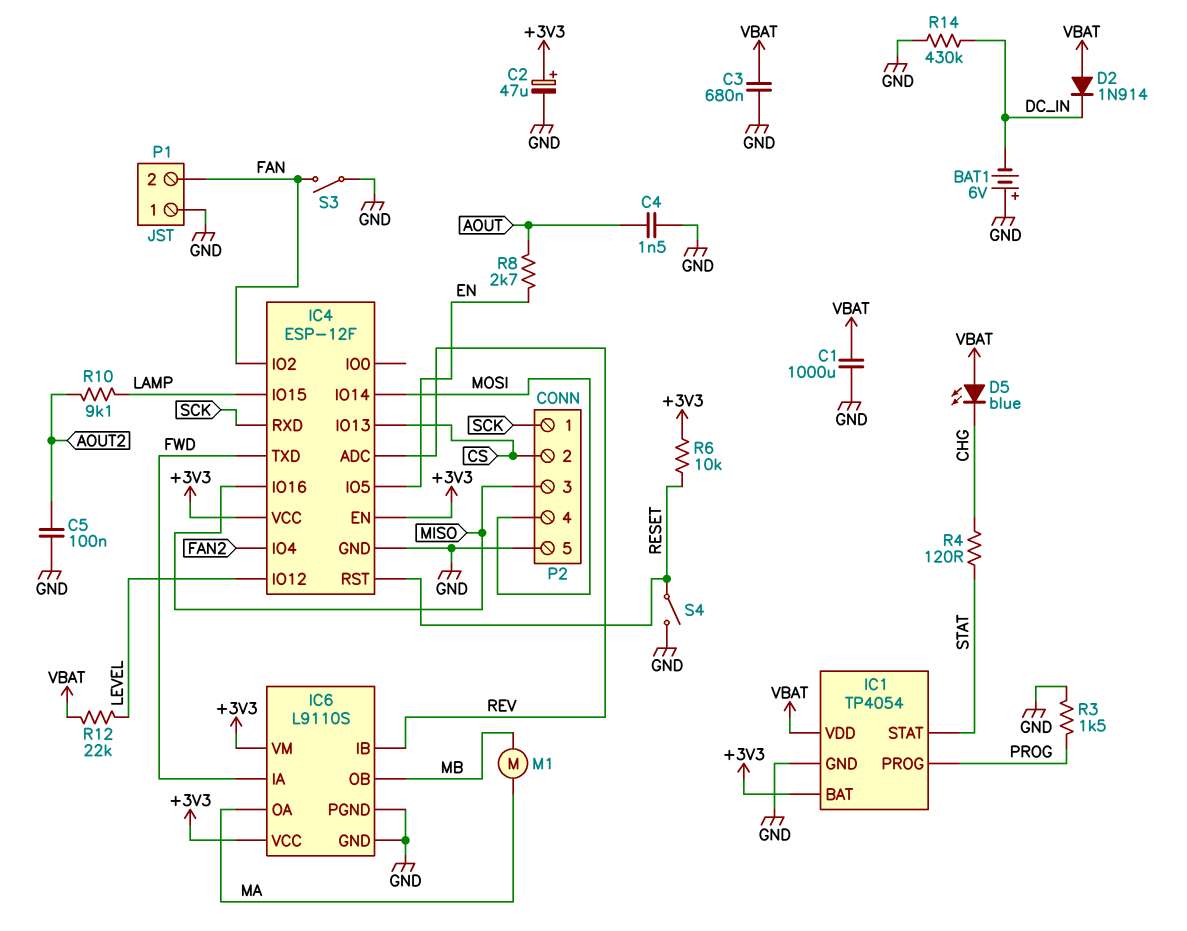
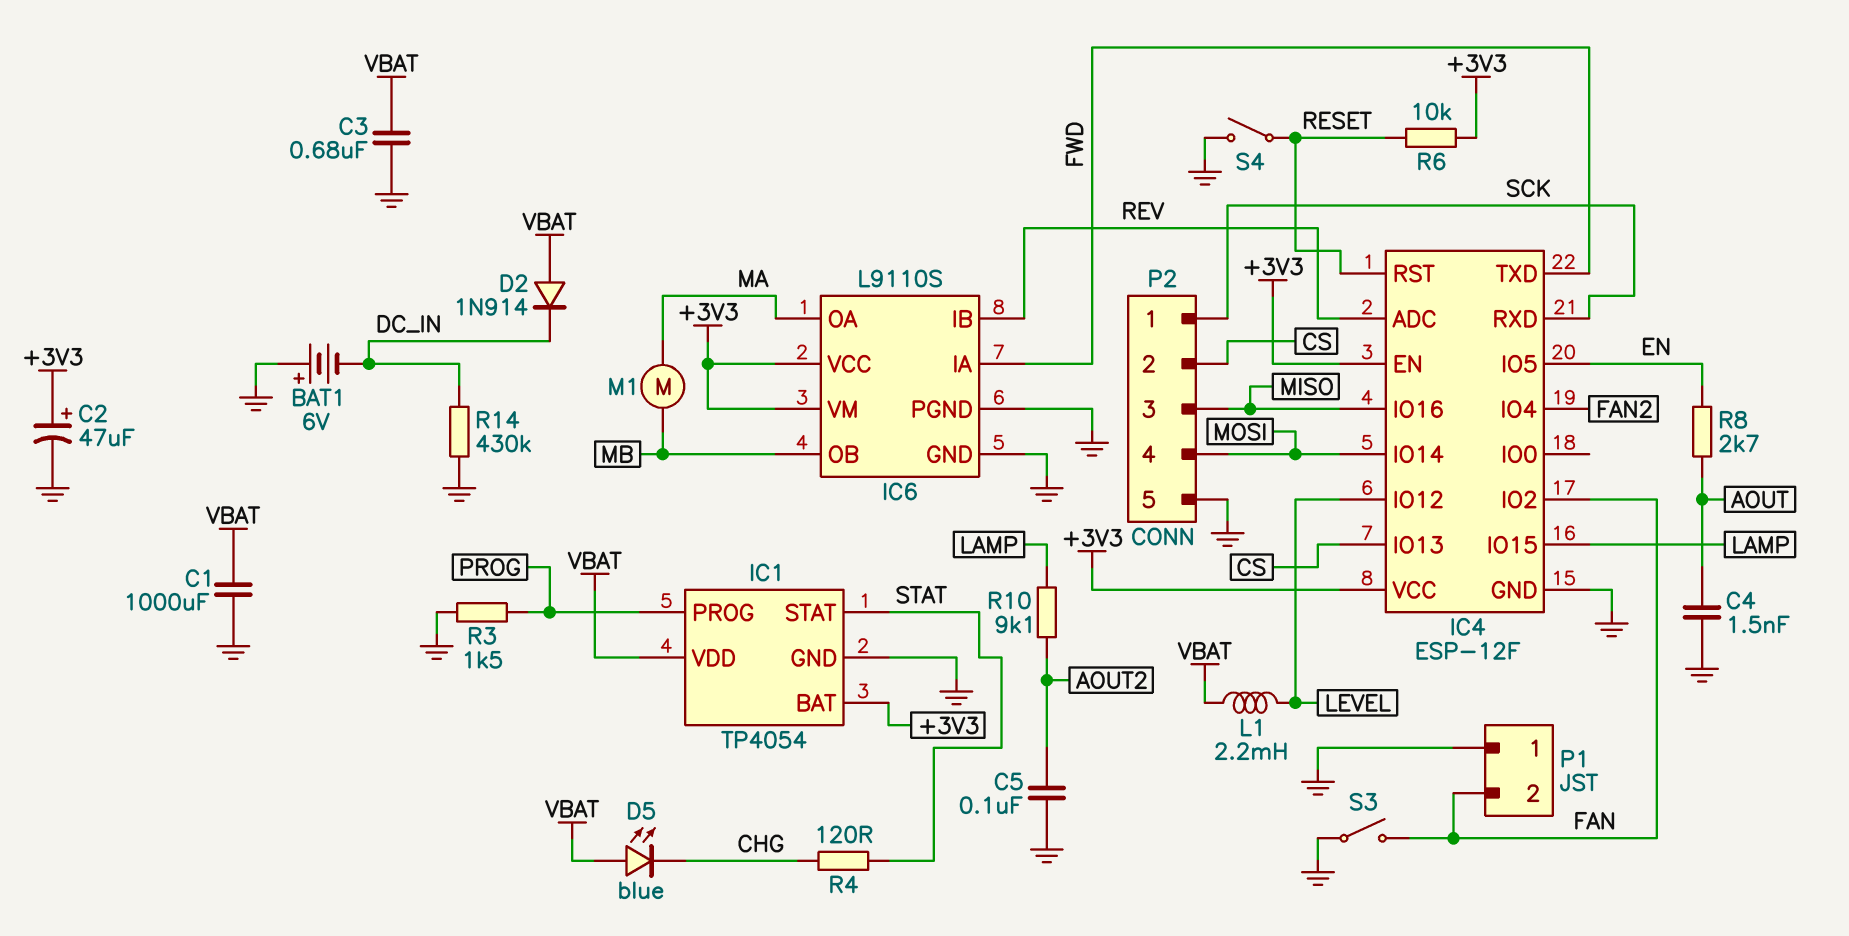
L1: none -> 2.2mH (LEVEL, VBAT)
R12: 22k (LEVEL, VBAT) -> none

